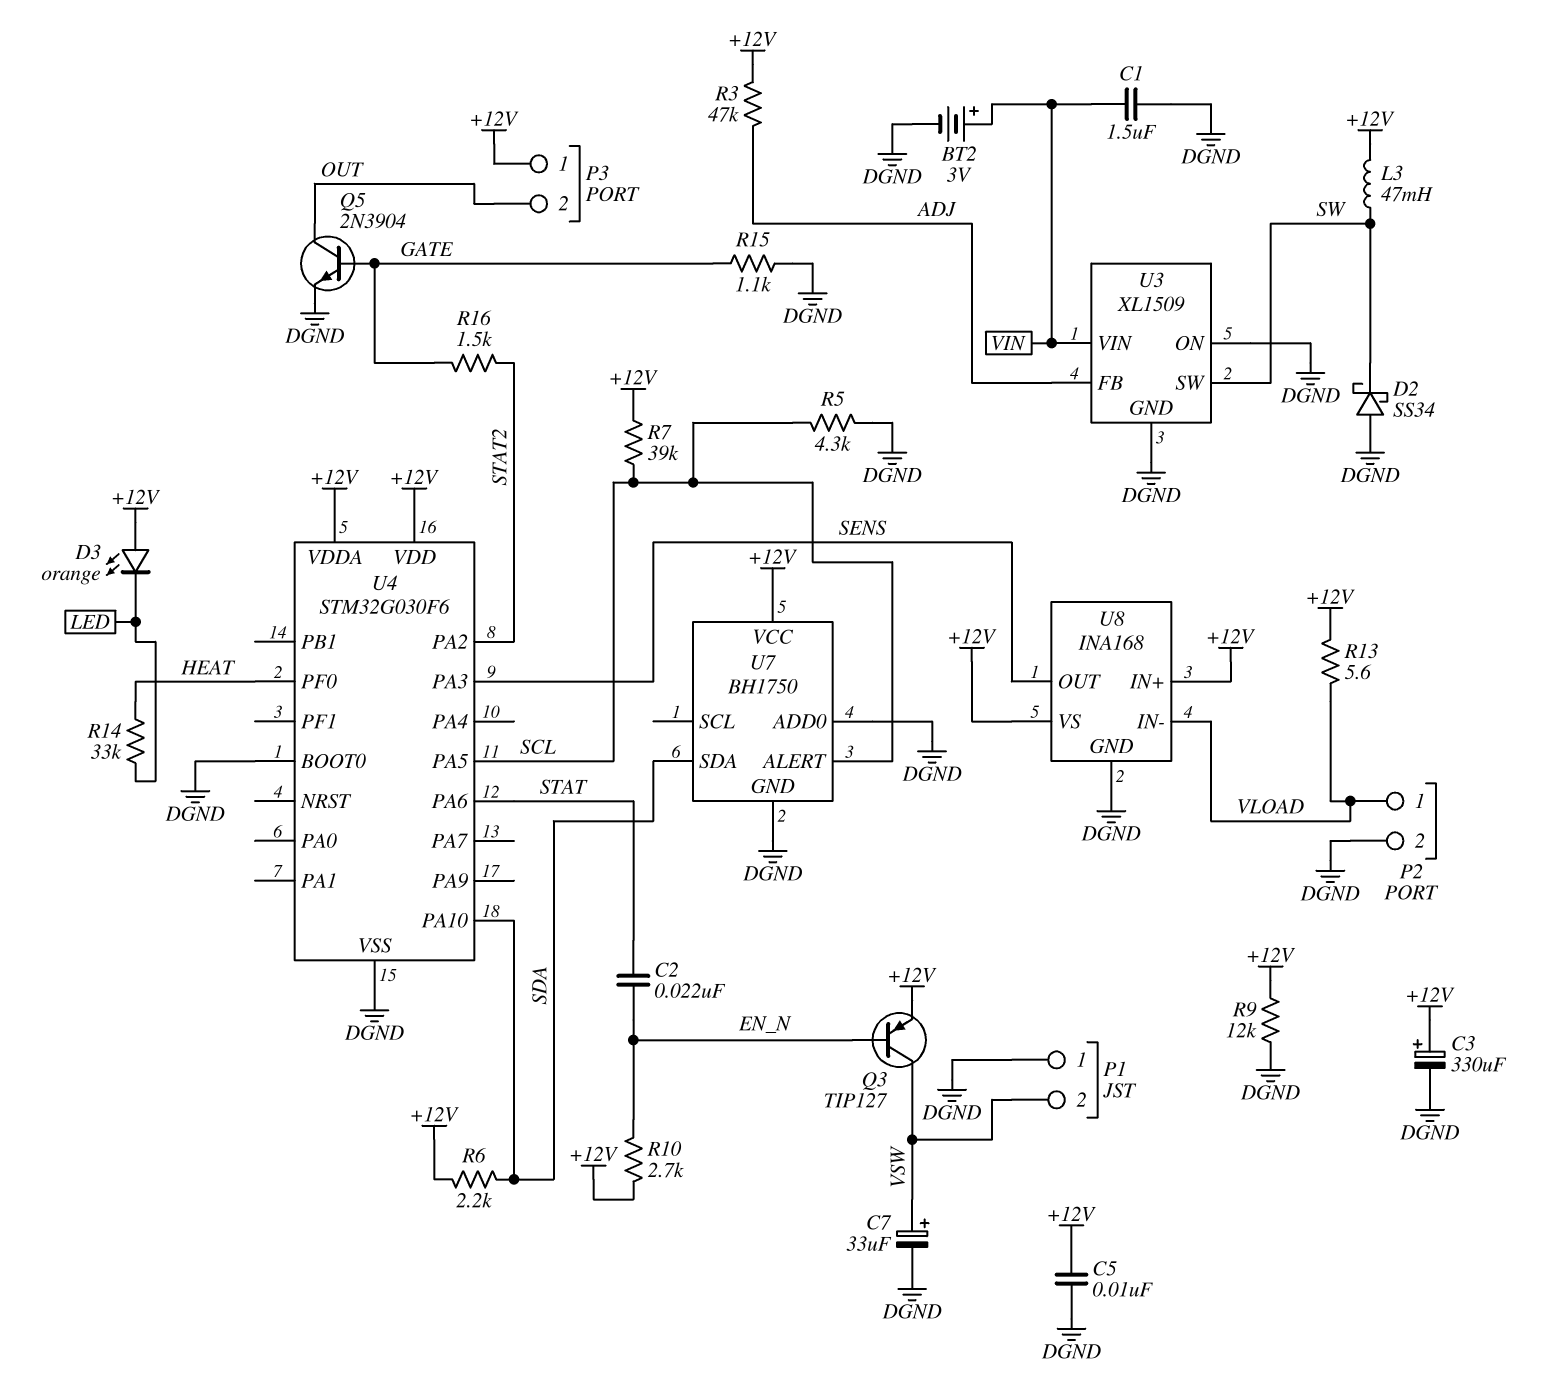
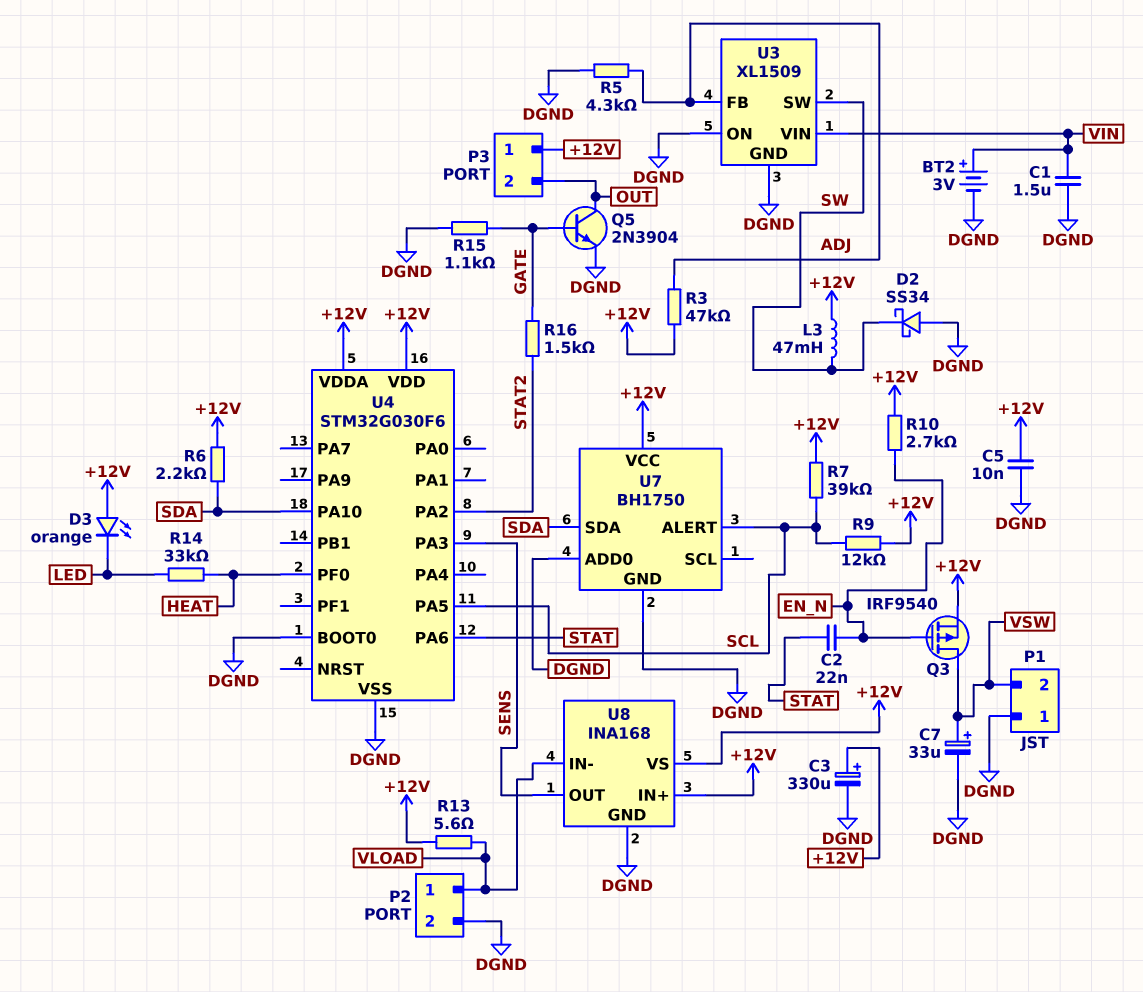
Q3: PNP TIP127 (B EN_N, C VSW, E +12V) -> PMOS IRF9540 (G EN_N, D VSW, S +12V)
R5: 4.3k (DGND, SCL) -> 4.3k (ADJ, DGND)
R9: 12k (+12V, DGND) -> 12k (+12V, SCL)

